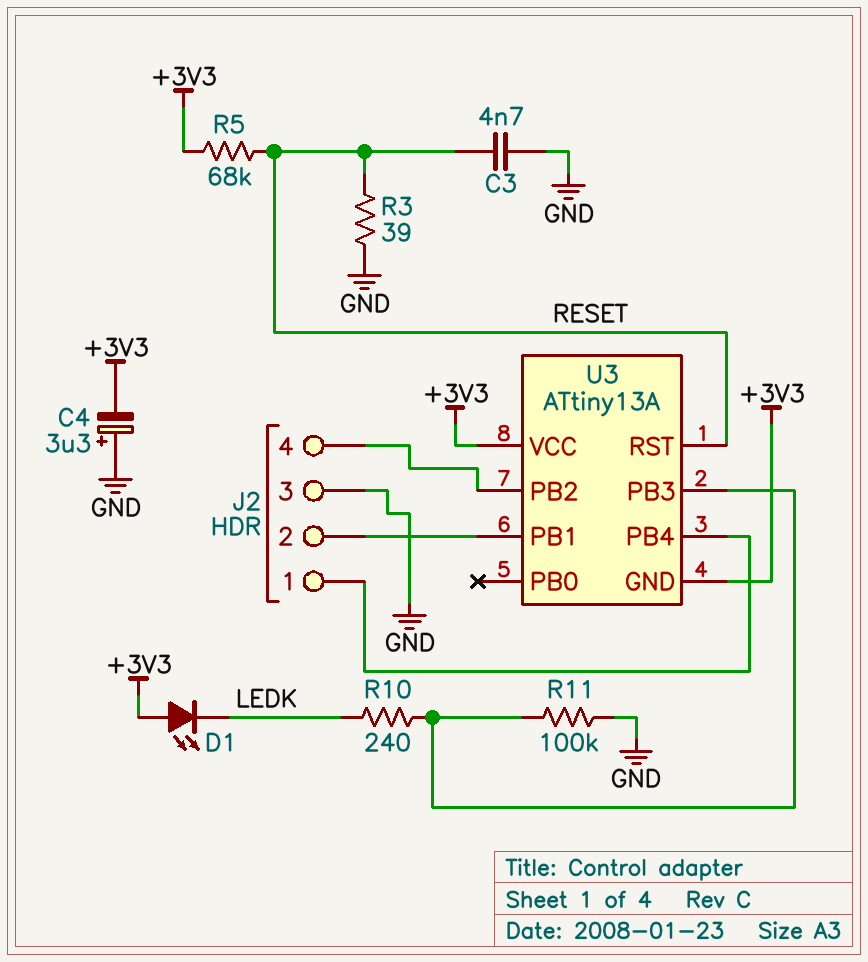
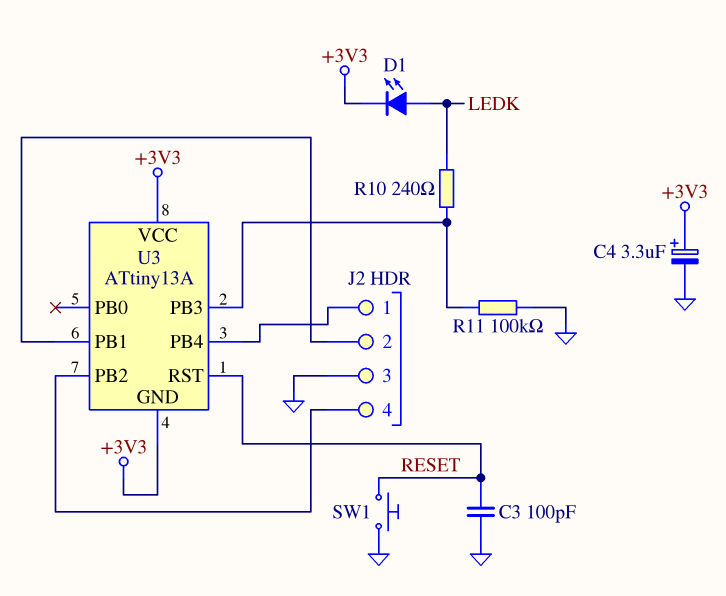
C3: 4.7nF (GND, RESET) -> 100pF (GND, RESET)
C4: 3.3uF (plus GND, minus +3V3) -> 3.3uF (plus +3V3, minus GND)
D1: LED (A +3V3, K LEDK) -> LED (A LEDK, K +3V3)
R3: 39 (GND, RESET) -> none
R5: 68k (+3V3, RESET) -> none
SW1: none -> button (GND, RESET)

